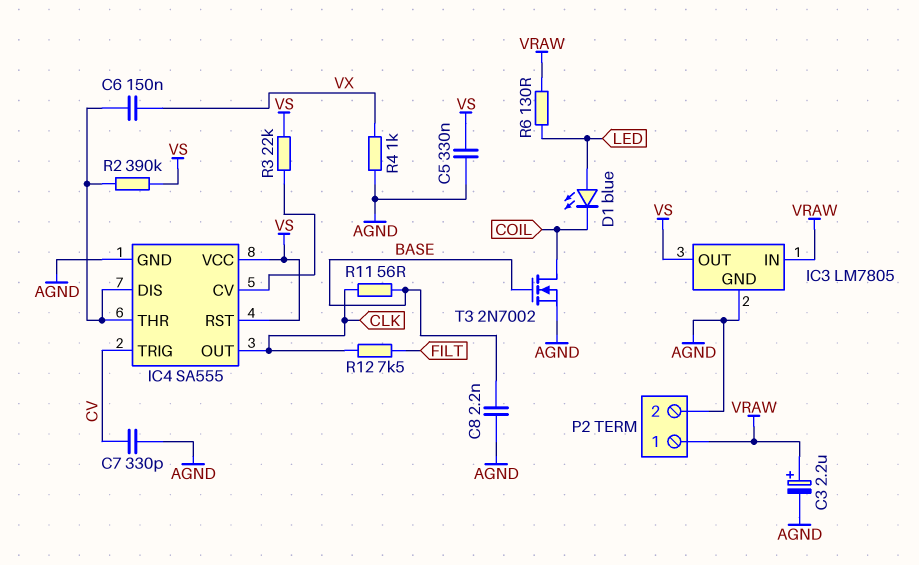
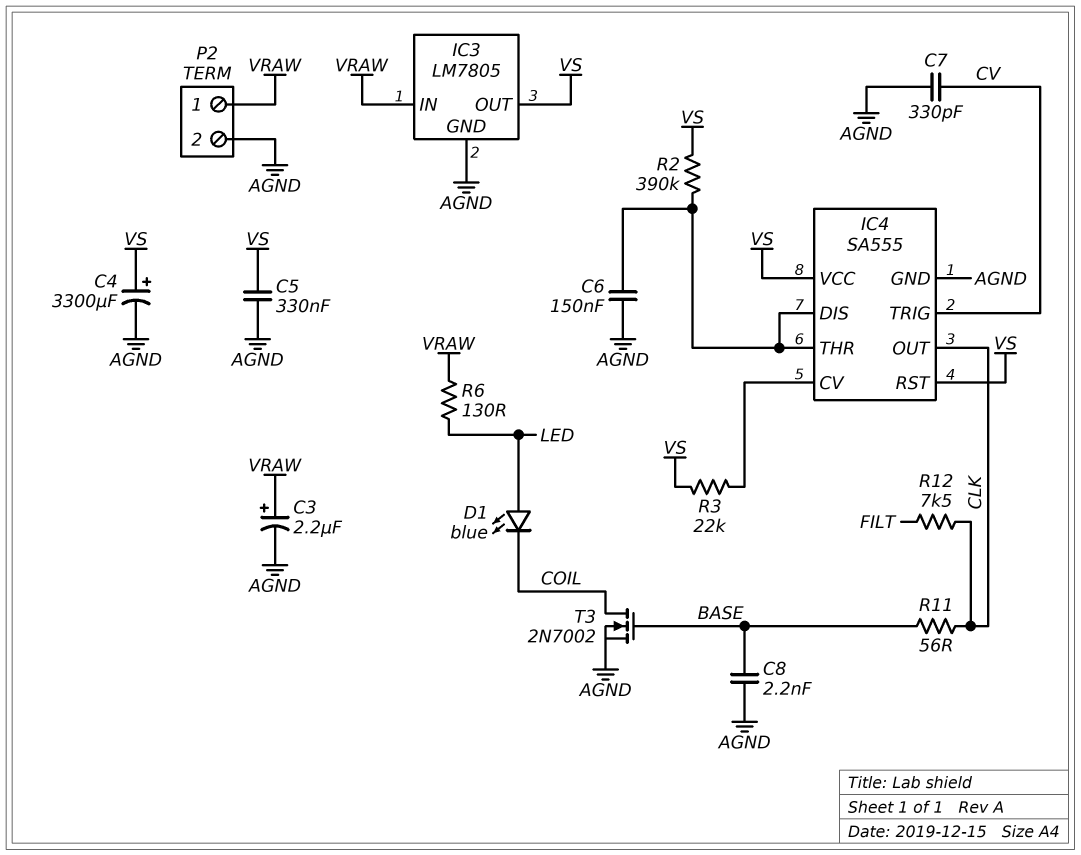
C4: none -> 3300uF (plus VS, minus AGND)
C6: 150nF (IC4/DIS, VX) -> 150nF (AGND, IC4/DIS)
R4: 1k (AGND, VX) -> none

